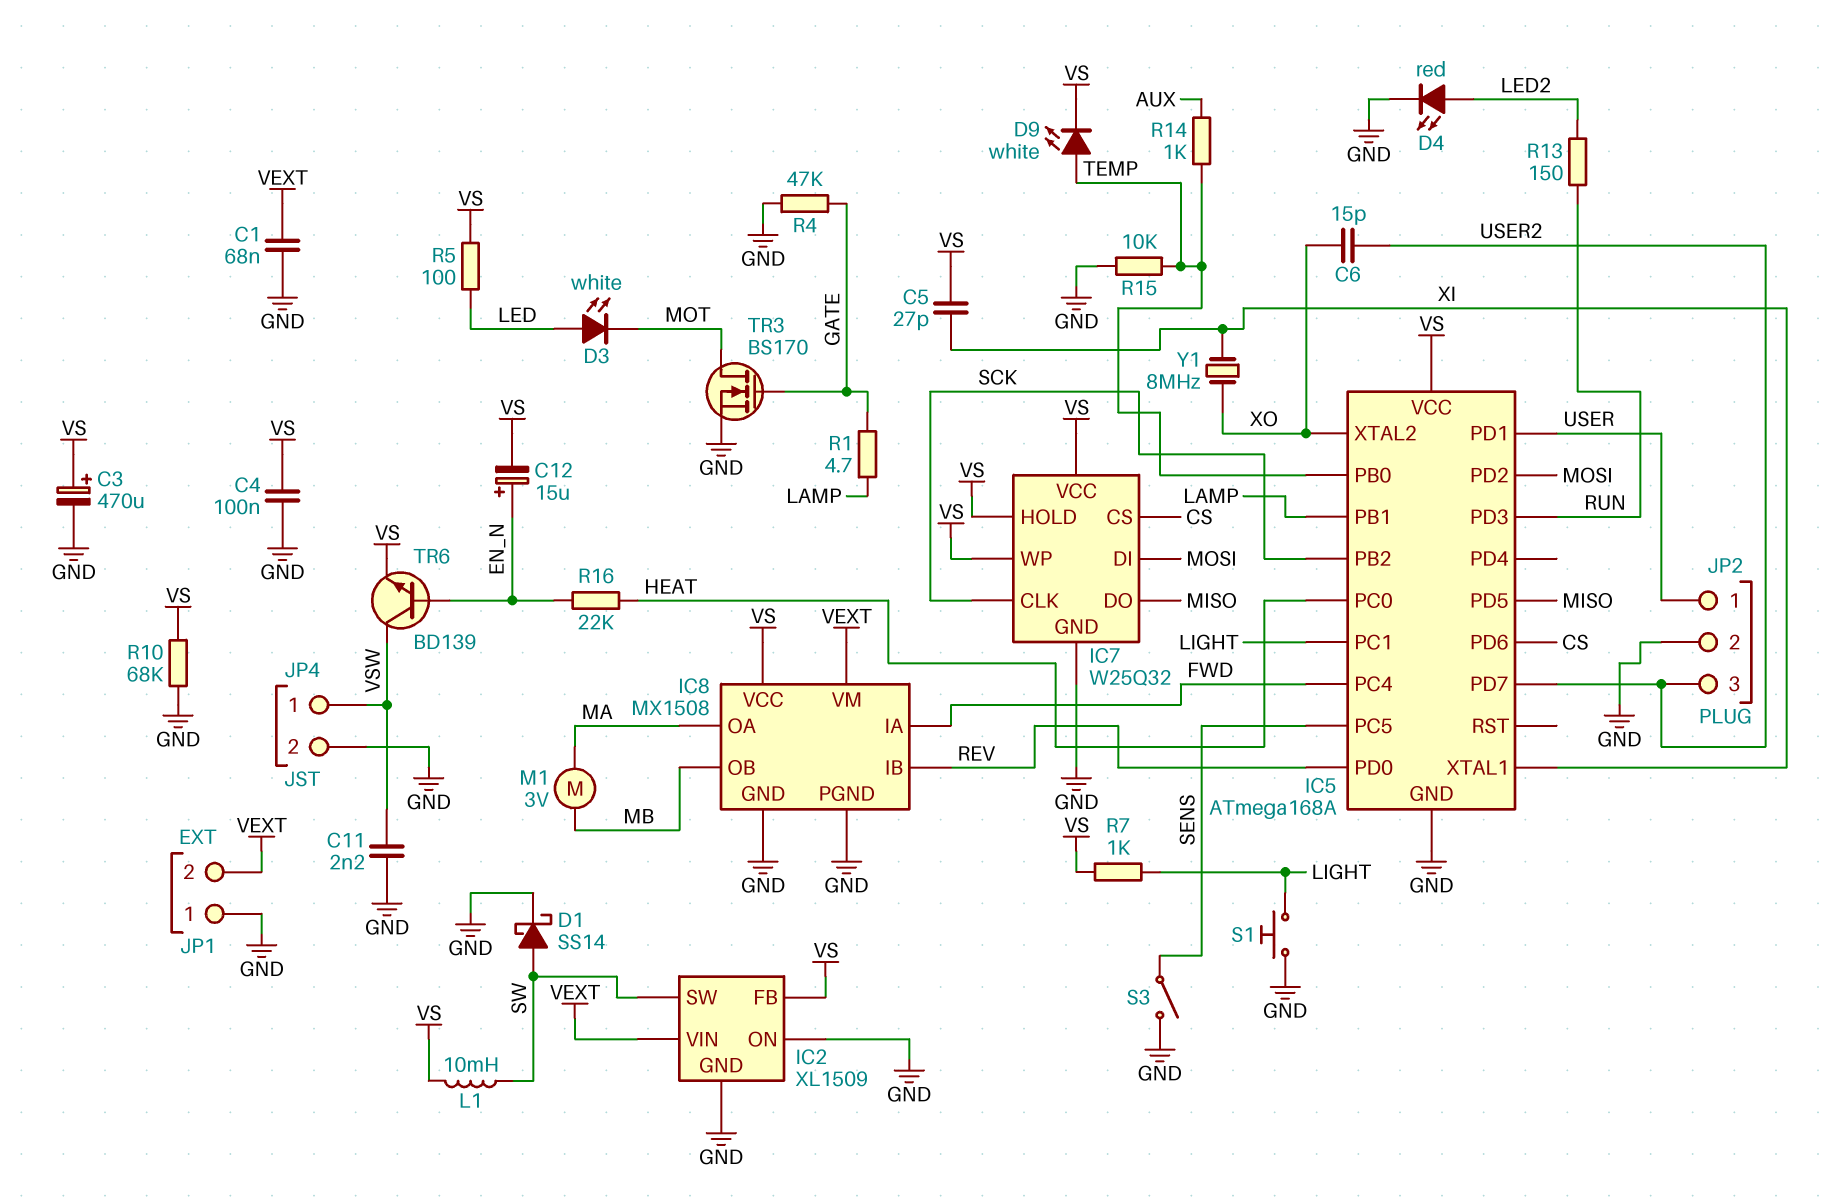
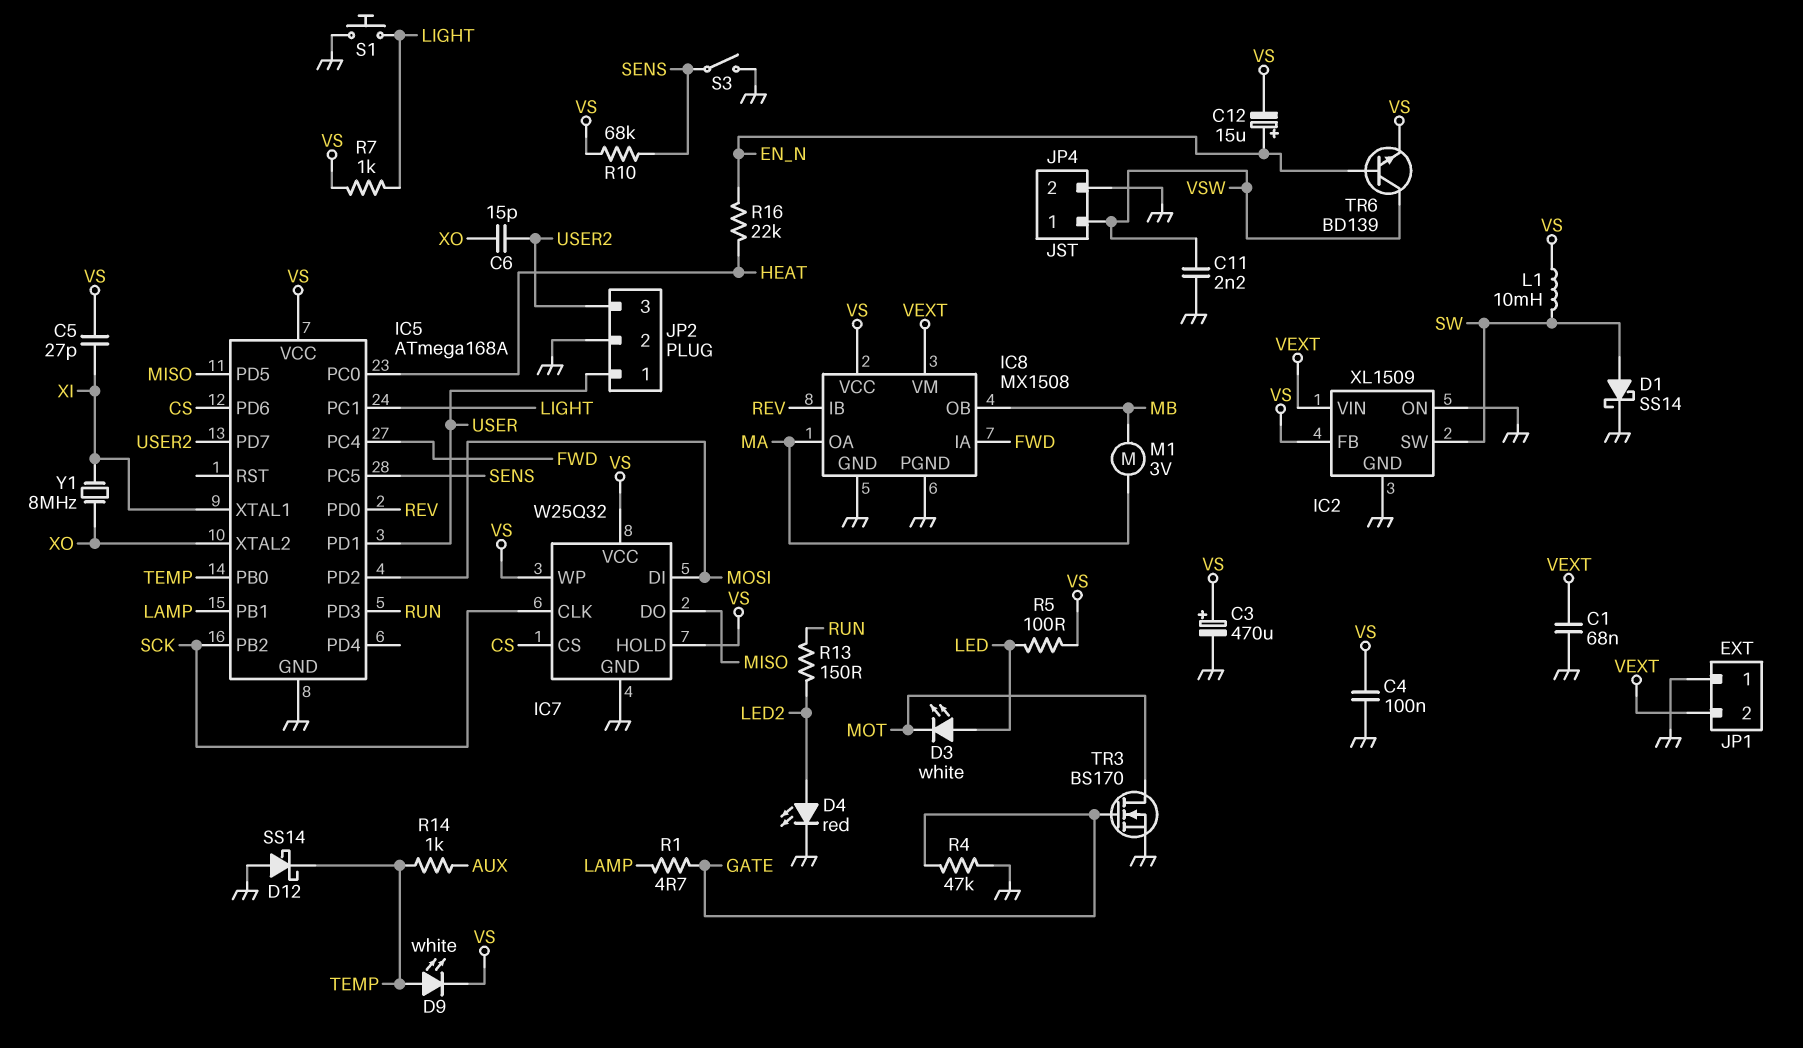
D12: none -> schottky SS14 (A GND, K TEMP)
R10: 68k (GND, VS) -> 68k (SENS, VS)
R15: 10k (GND, TEMP) -> none

